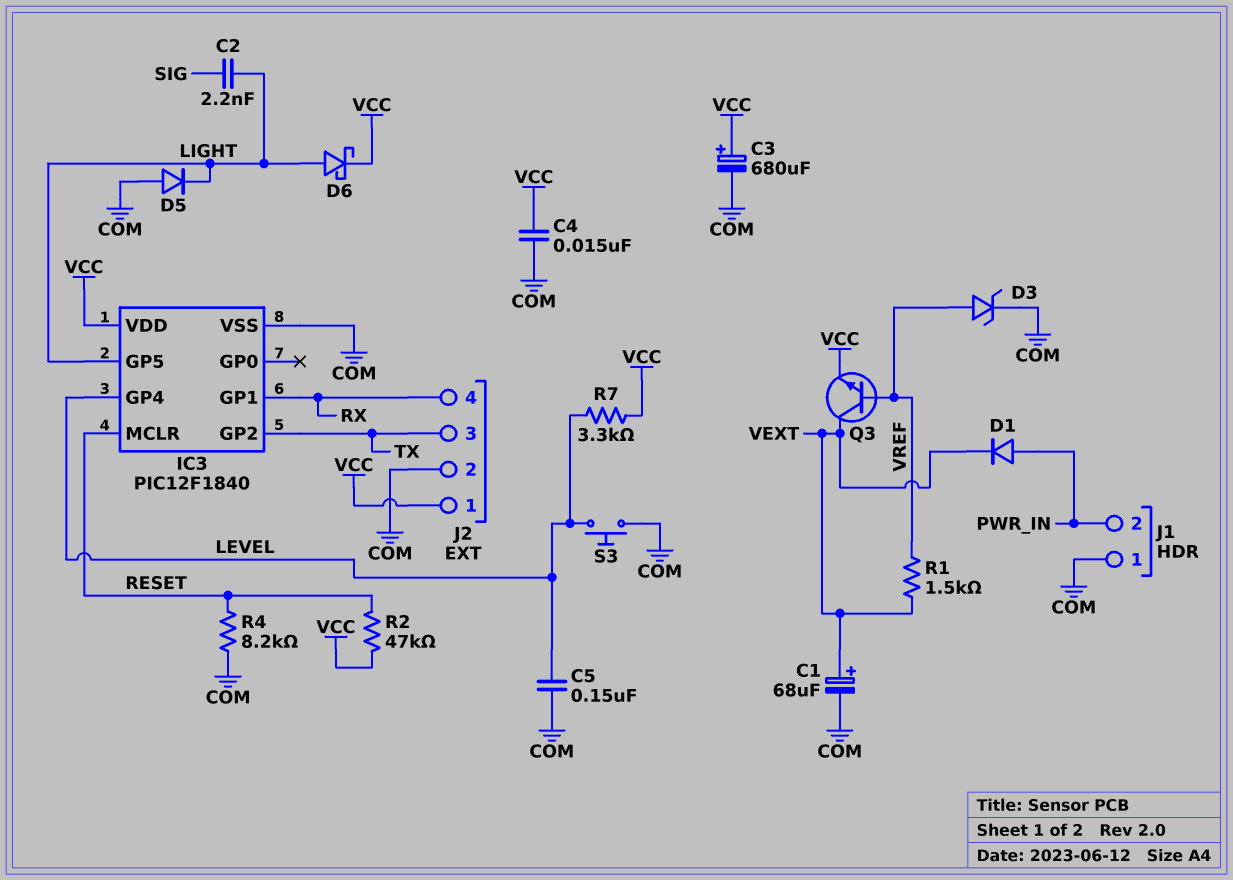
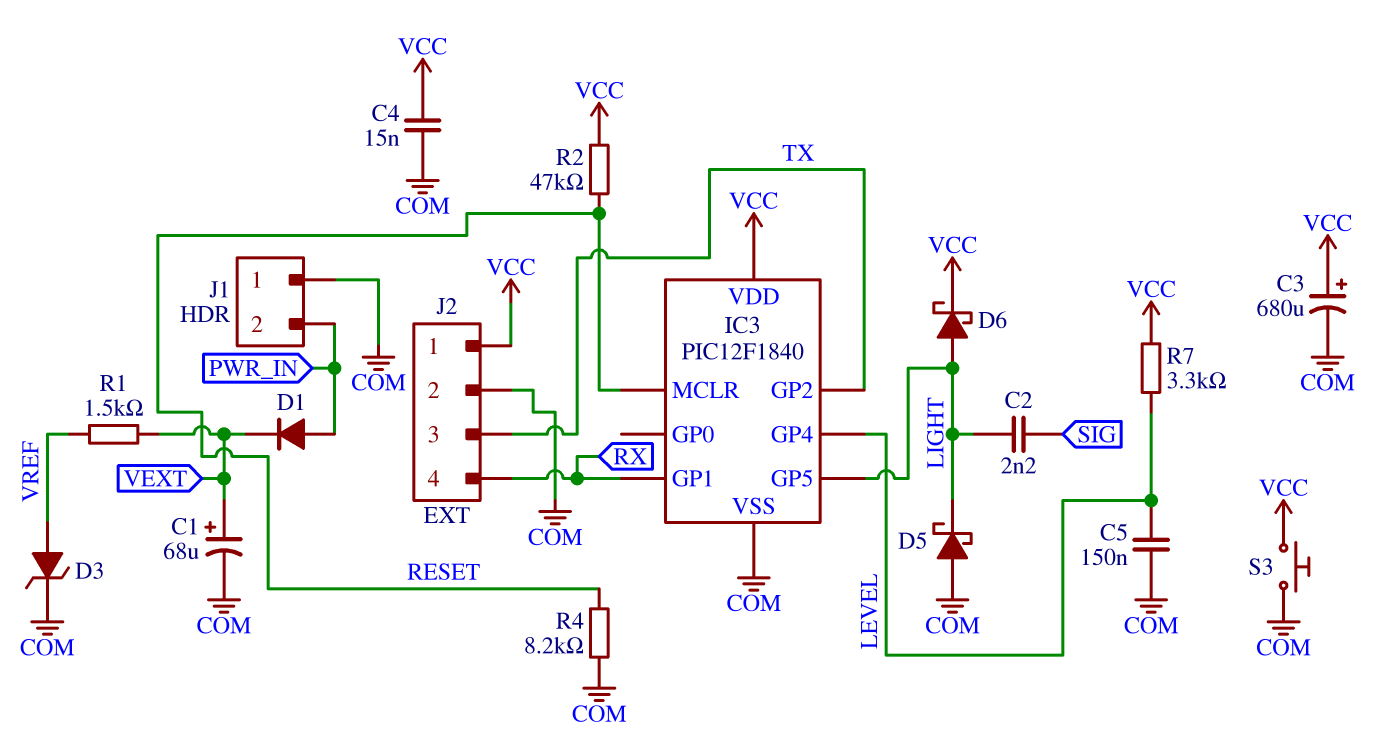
D5: diode (A COM, K LIGHT) -> schottky (A COM, K LIGHT)
Q3: NPN (B VREF, C VEXT, E VCC) -> none
S3: button (COM, LEVEL) -> button (COM, VCC)

